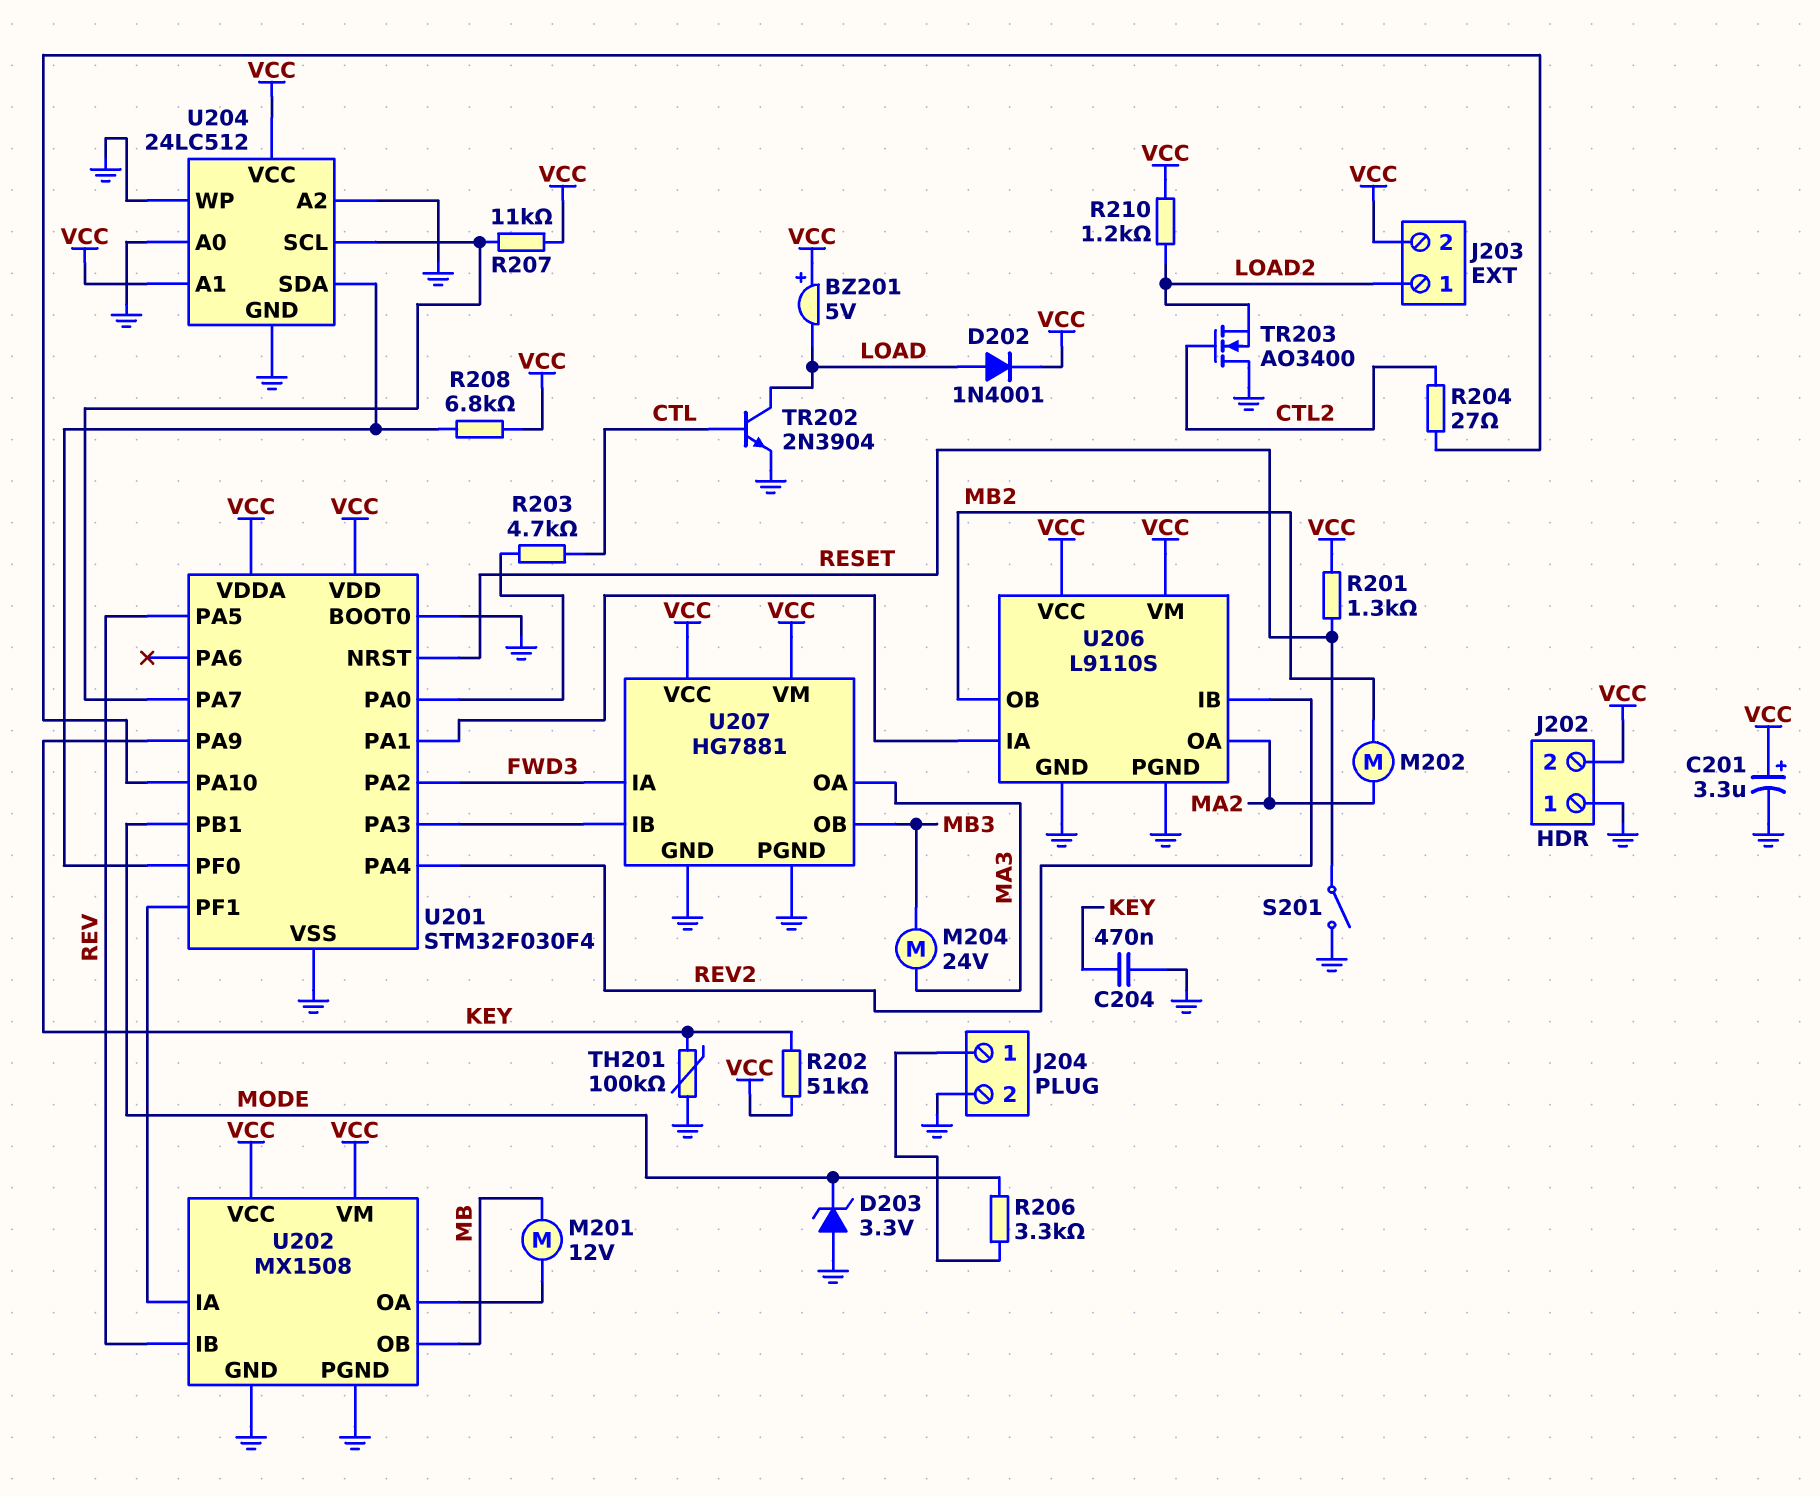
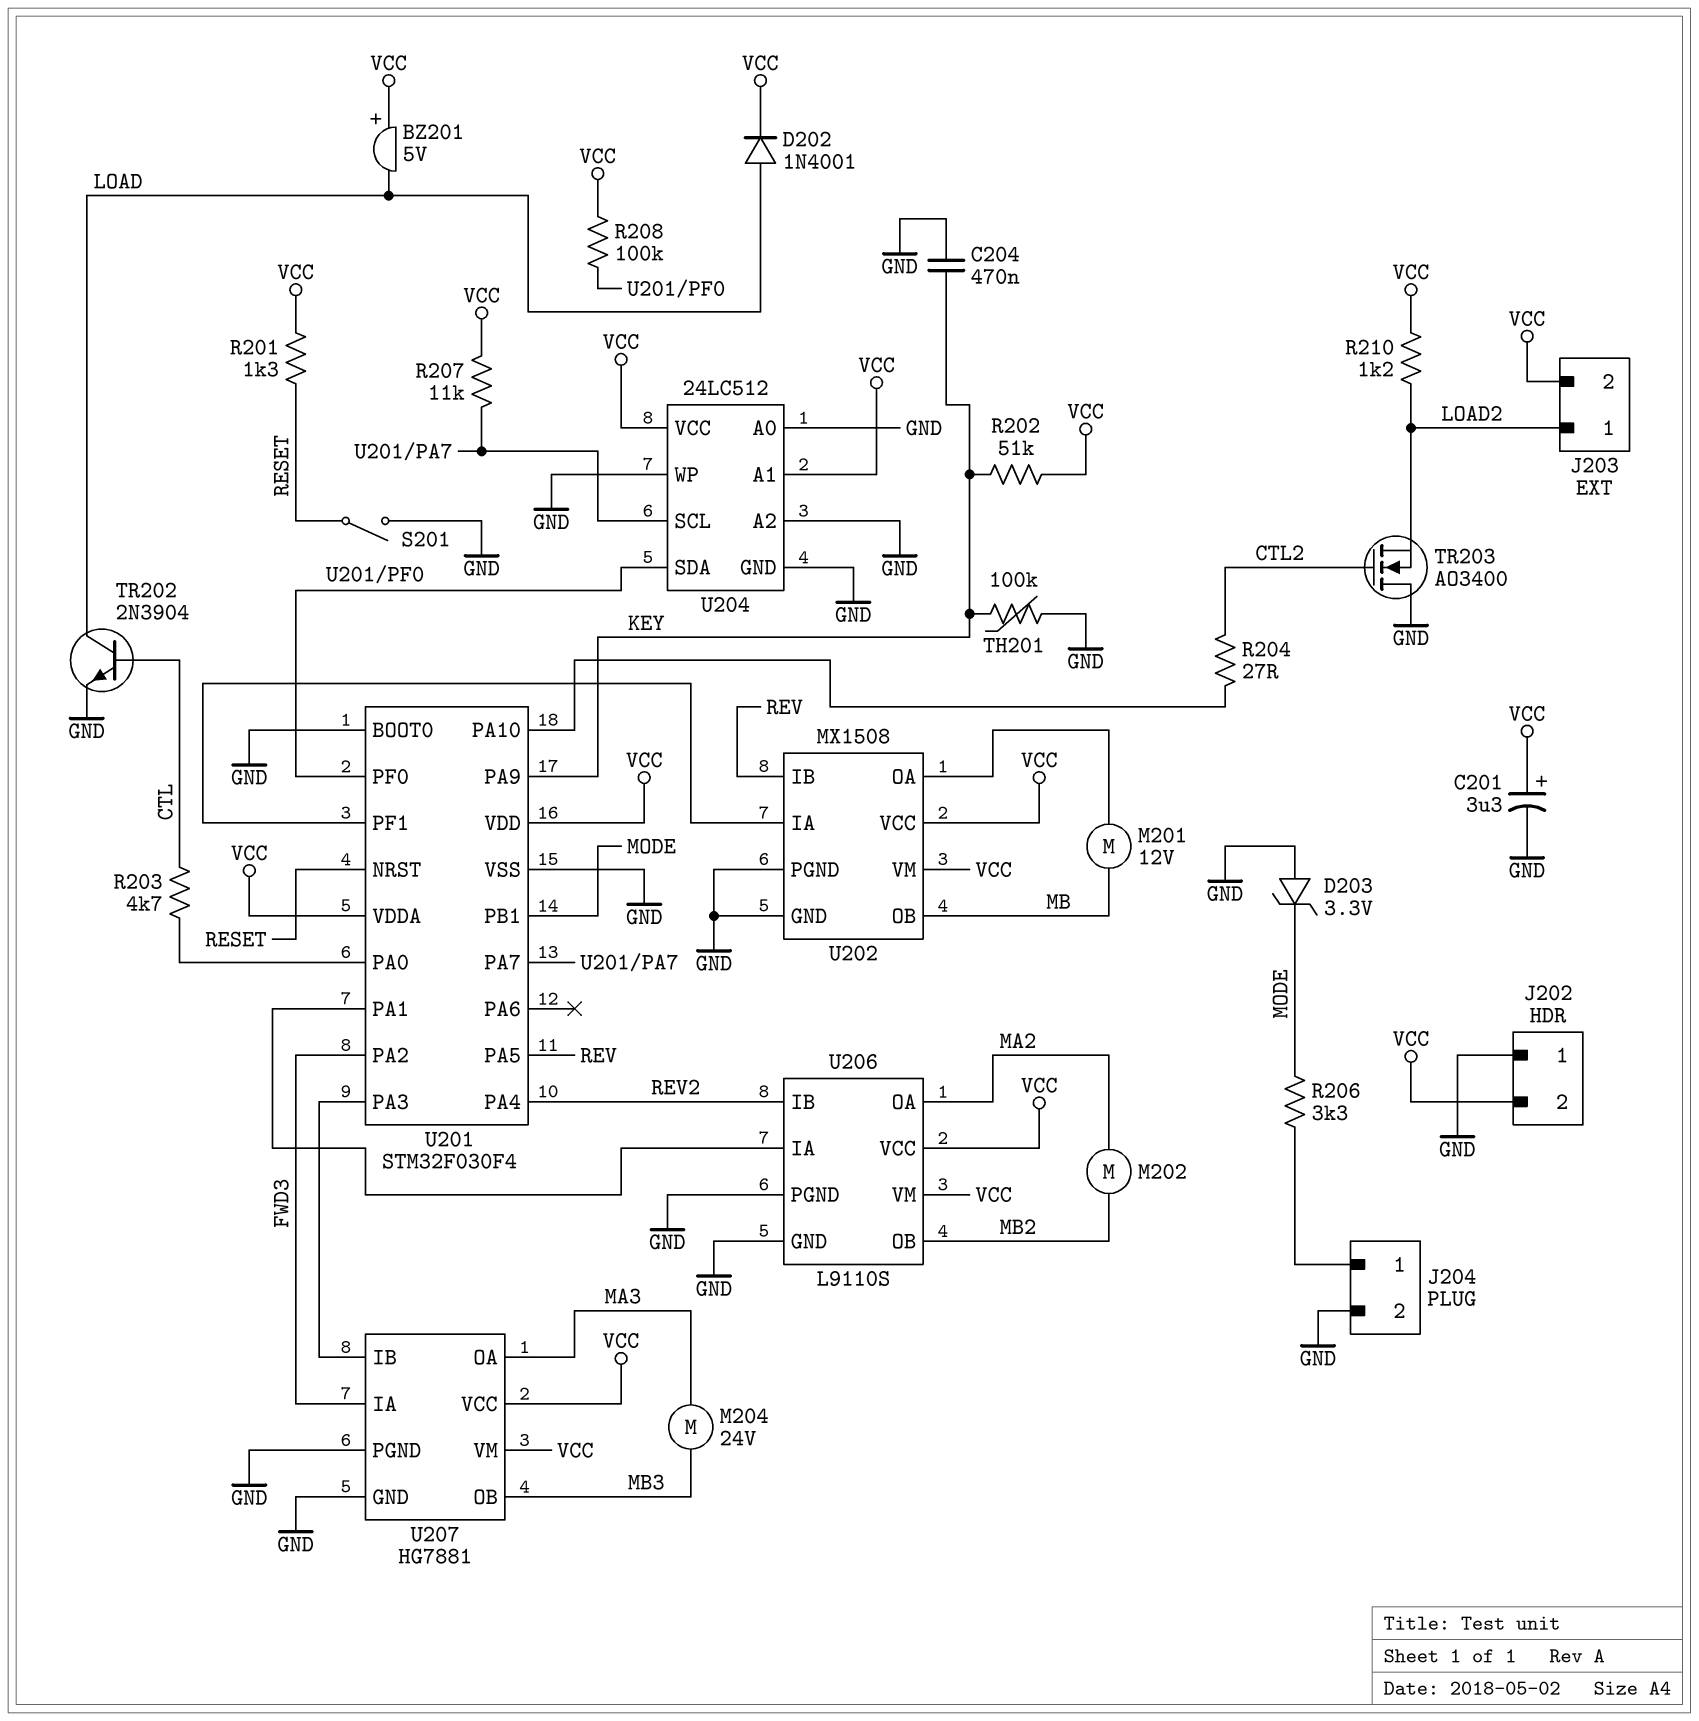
R208: 6.8k (U201/PF0, VCC) -> 100k (U201/PF0, VCC)

